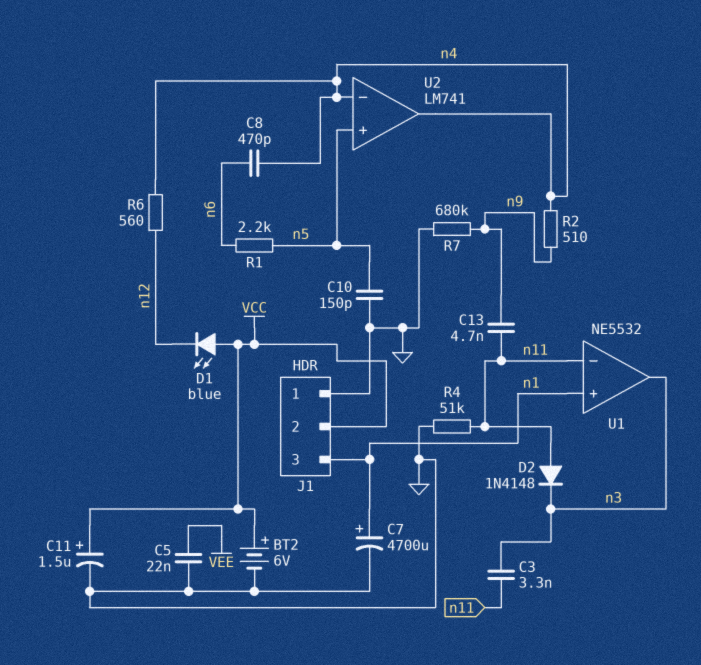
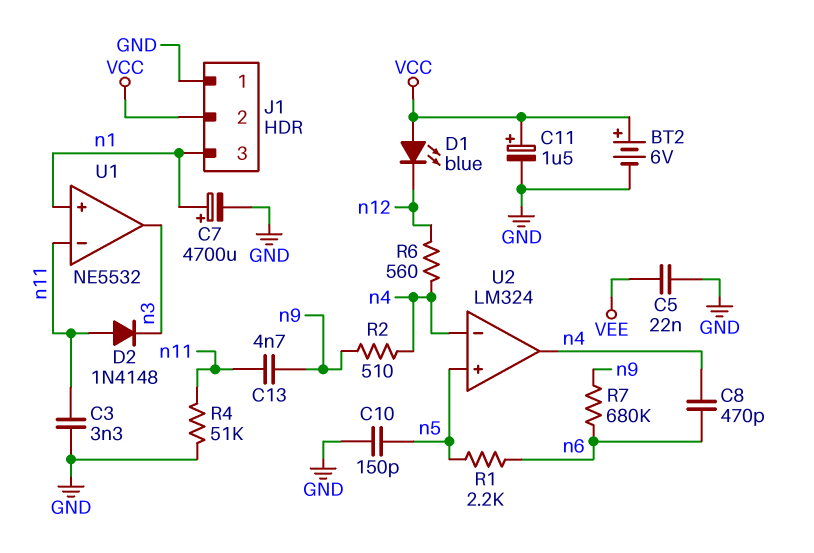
C3: 3.3nF (n3, n11) -> 3.3nF (GND, n11)
R7: 680k (GND, n9) -> 680k (n6, n9)
U2: LM741 -> LM324

